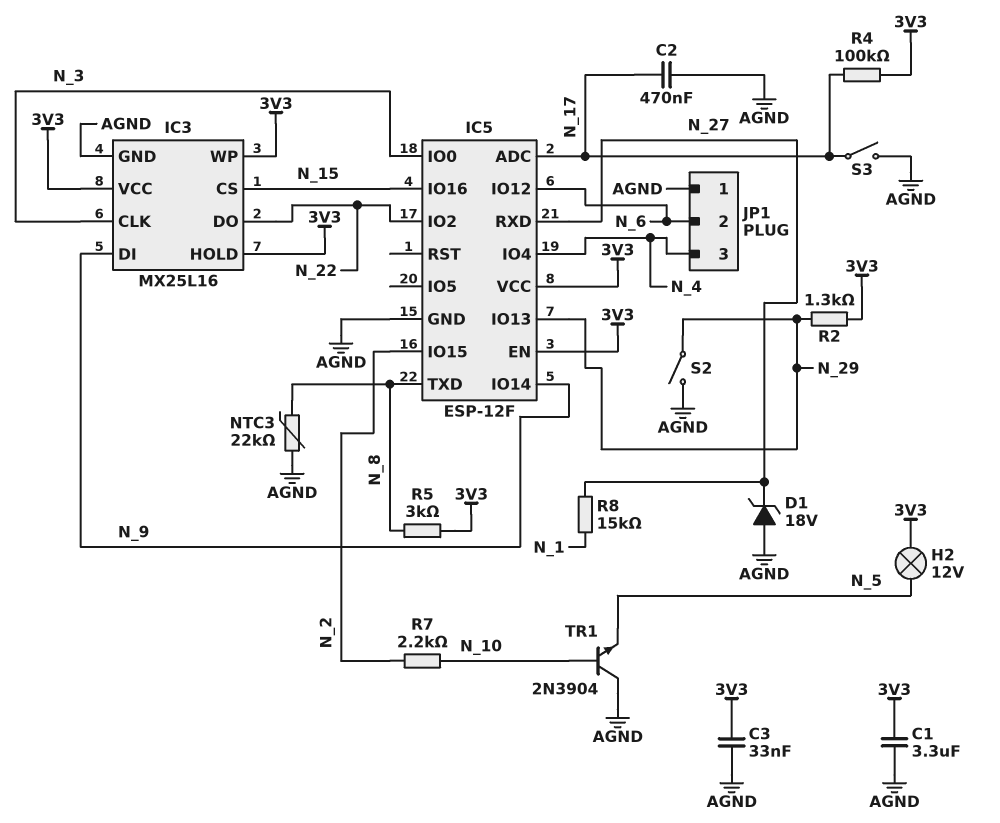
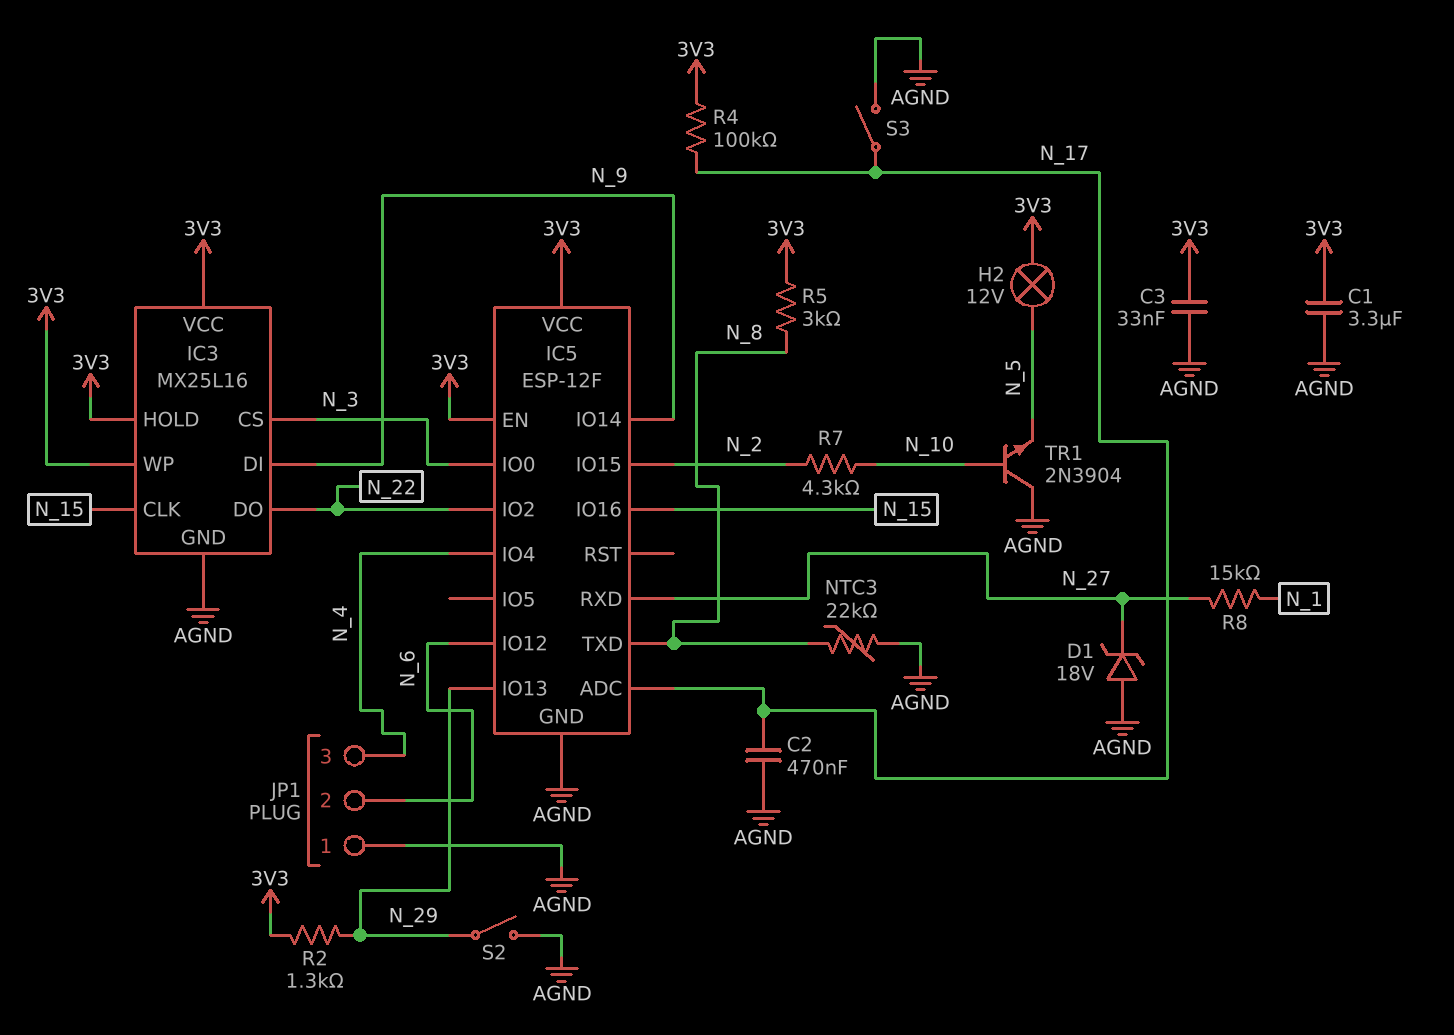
IC3 pin CLK: N_3 -> N_15
IC3 pin CS: N_15 -> N_3
R7: 2.2k (N_2, N_10) -> 4.3k (N_2, N_10)

